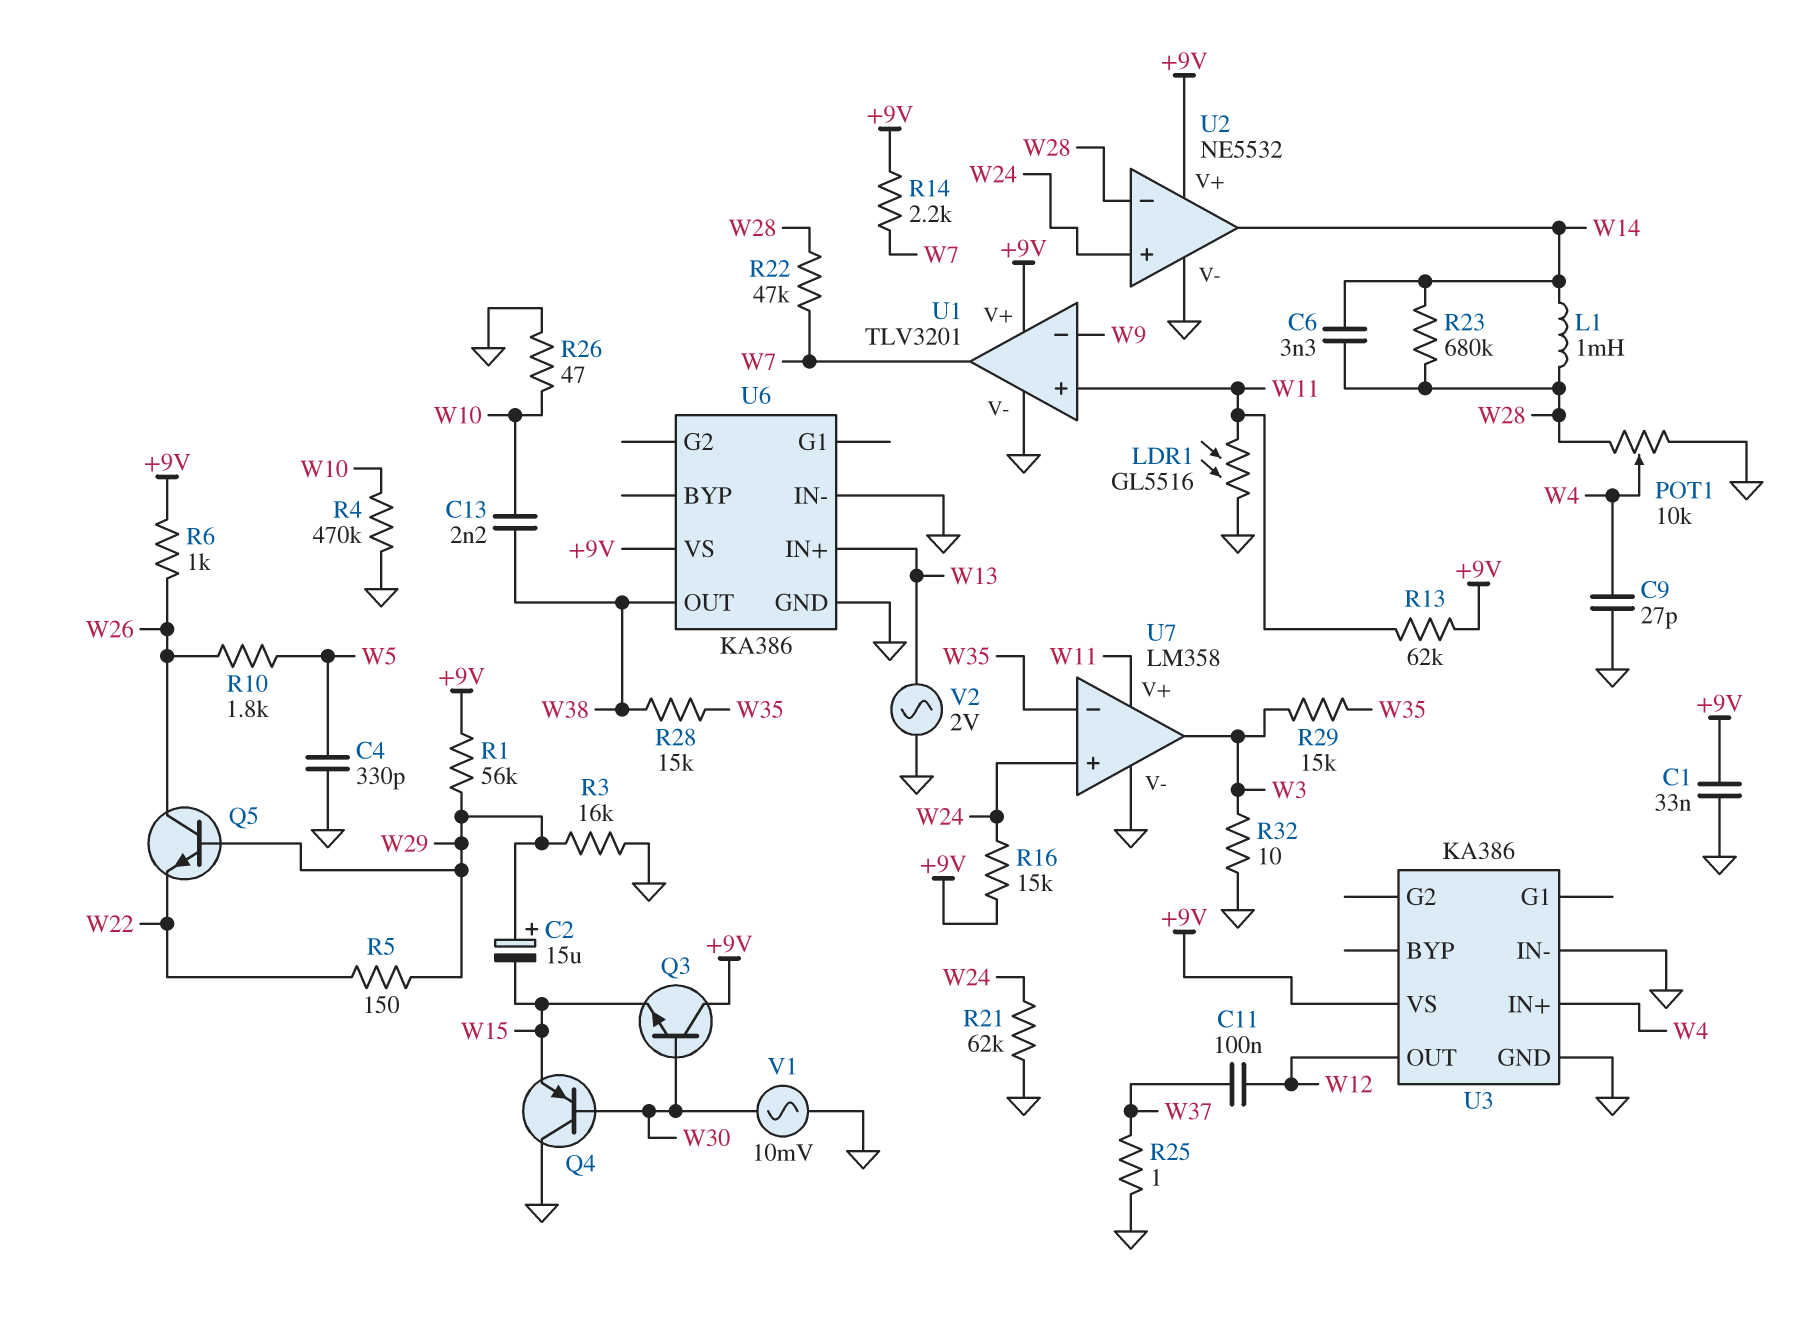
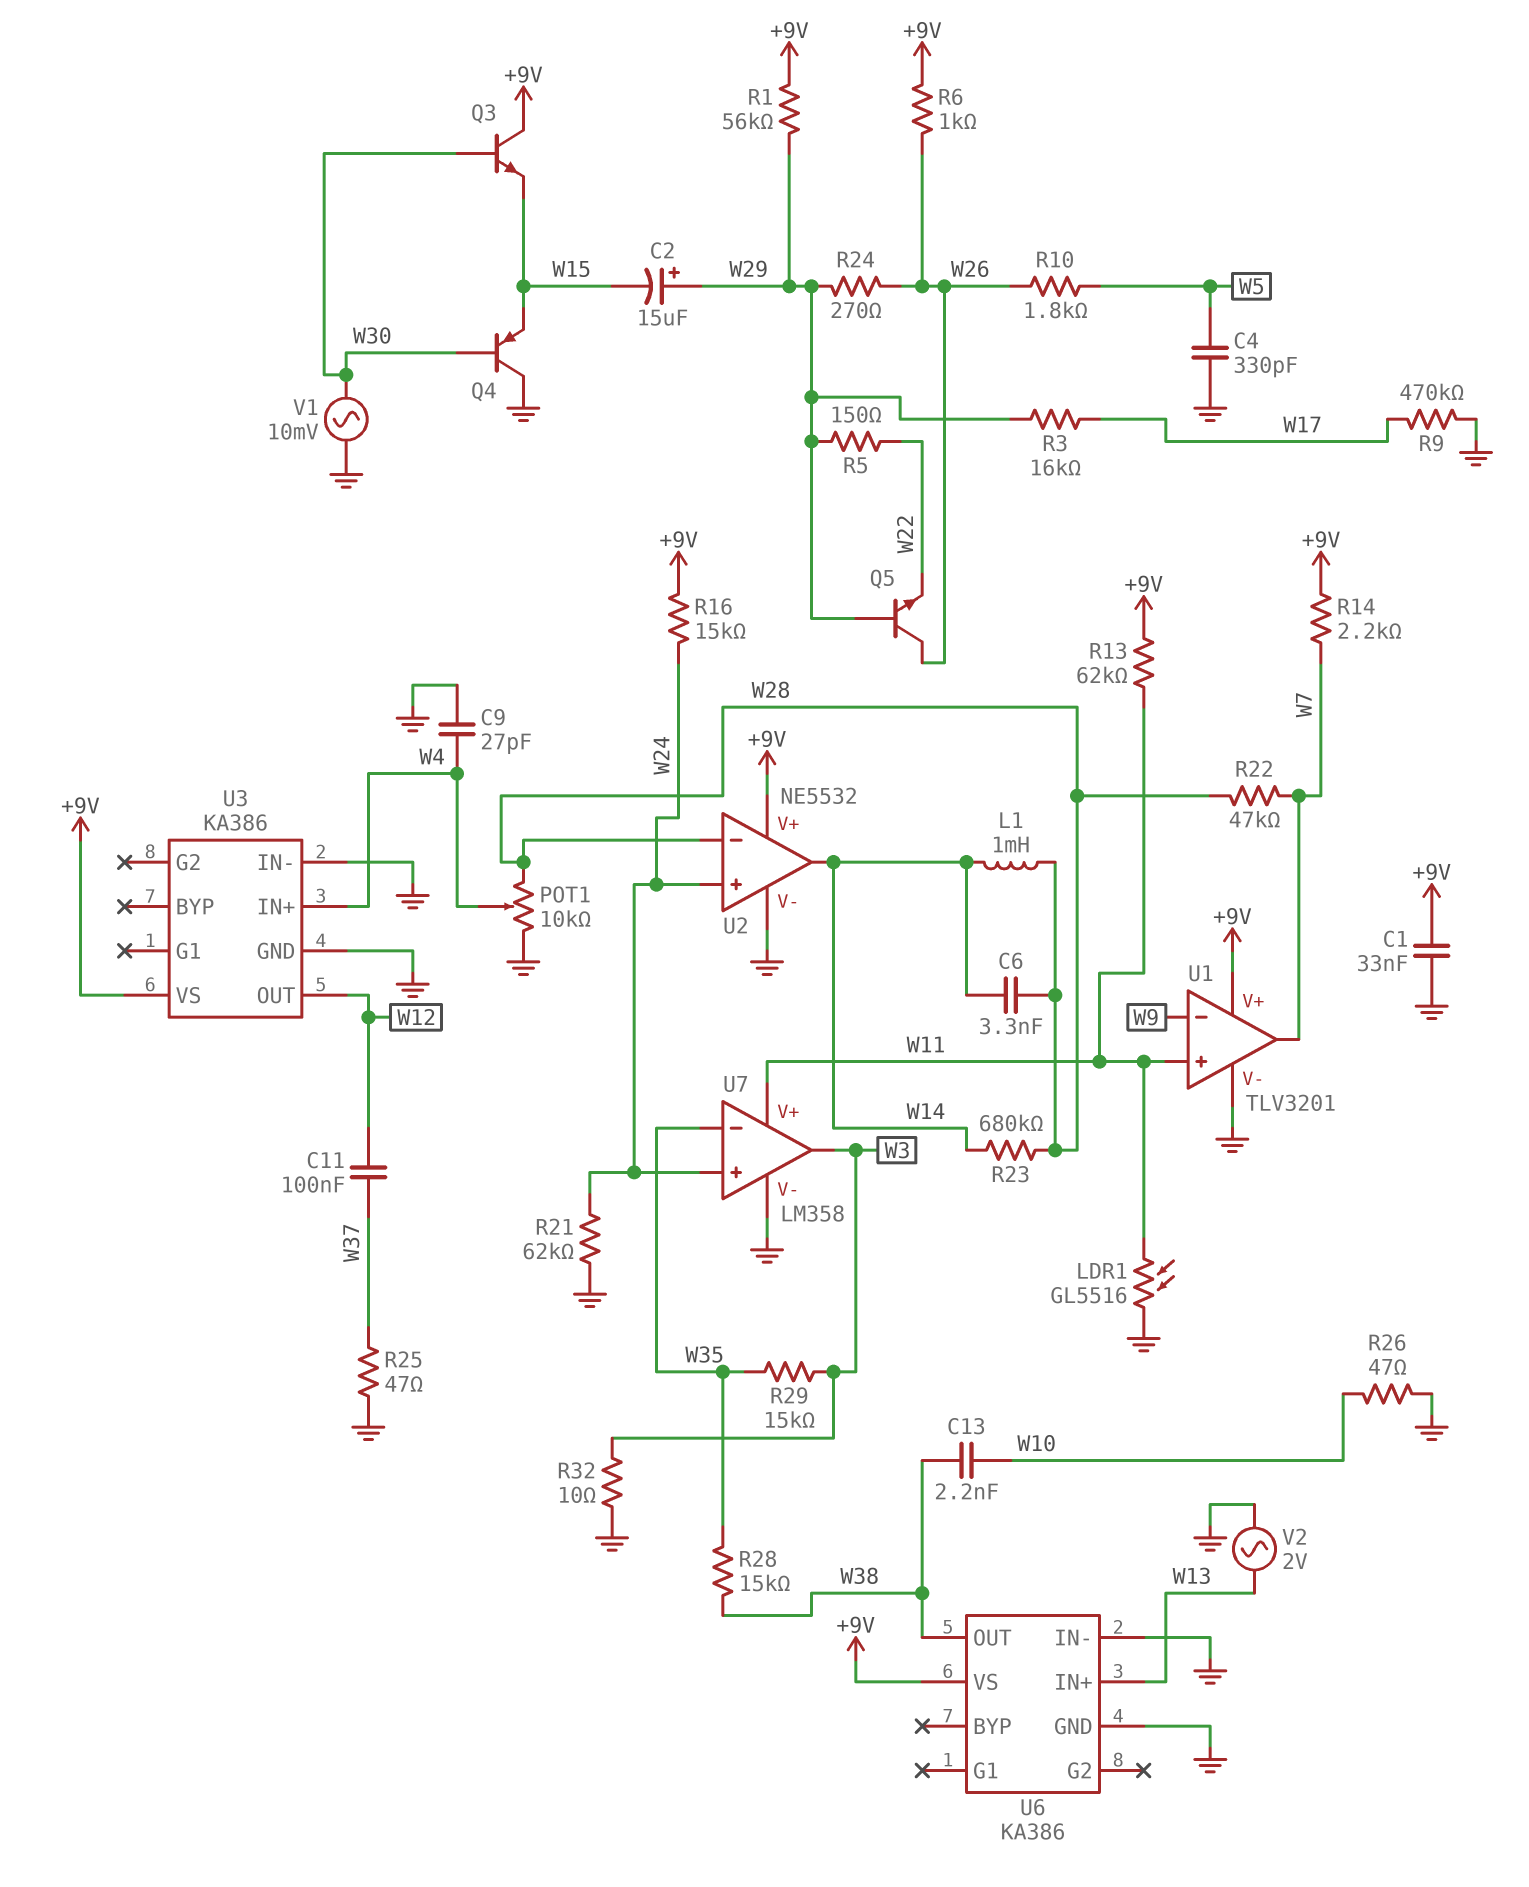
R3: 16k (GND, W29) -> 16k (W17, W29)
R4: 470k (GND, W10) -> none
R9: none -> 470k (GND, W17)
R24: none -> 270 (W26, W29)
R25: 1 (GND, W37) -> 47 (GND, W37)

